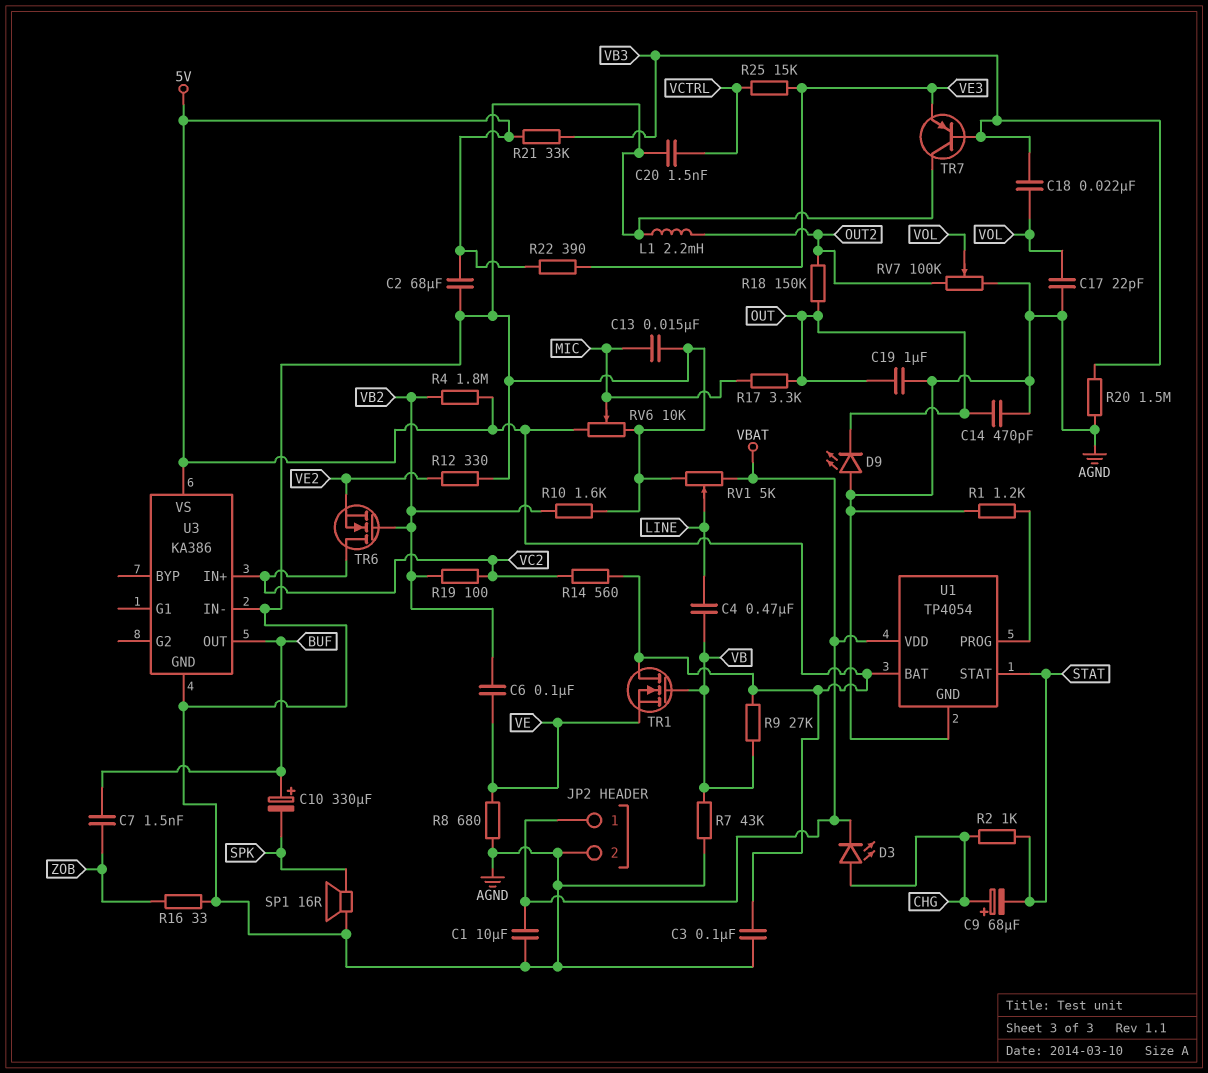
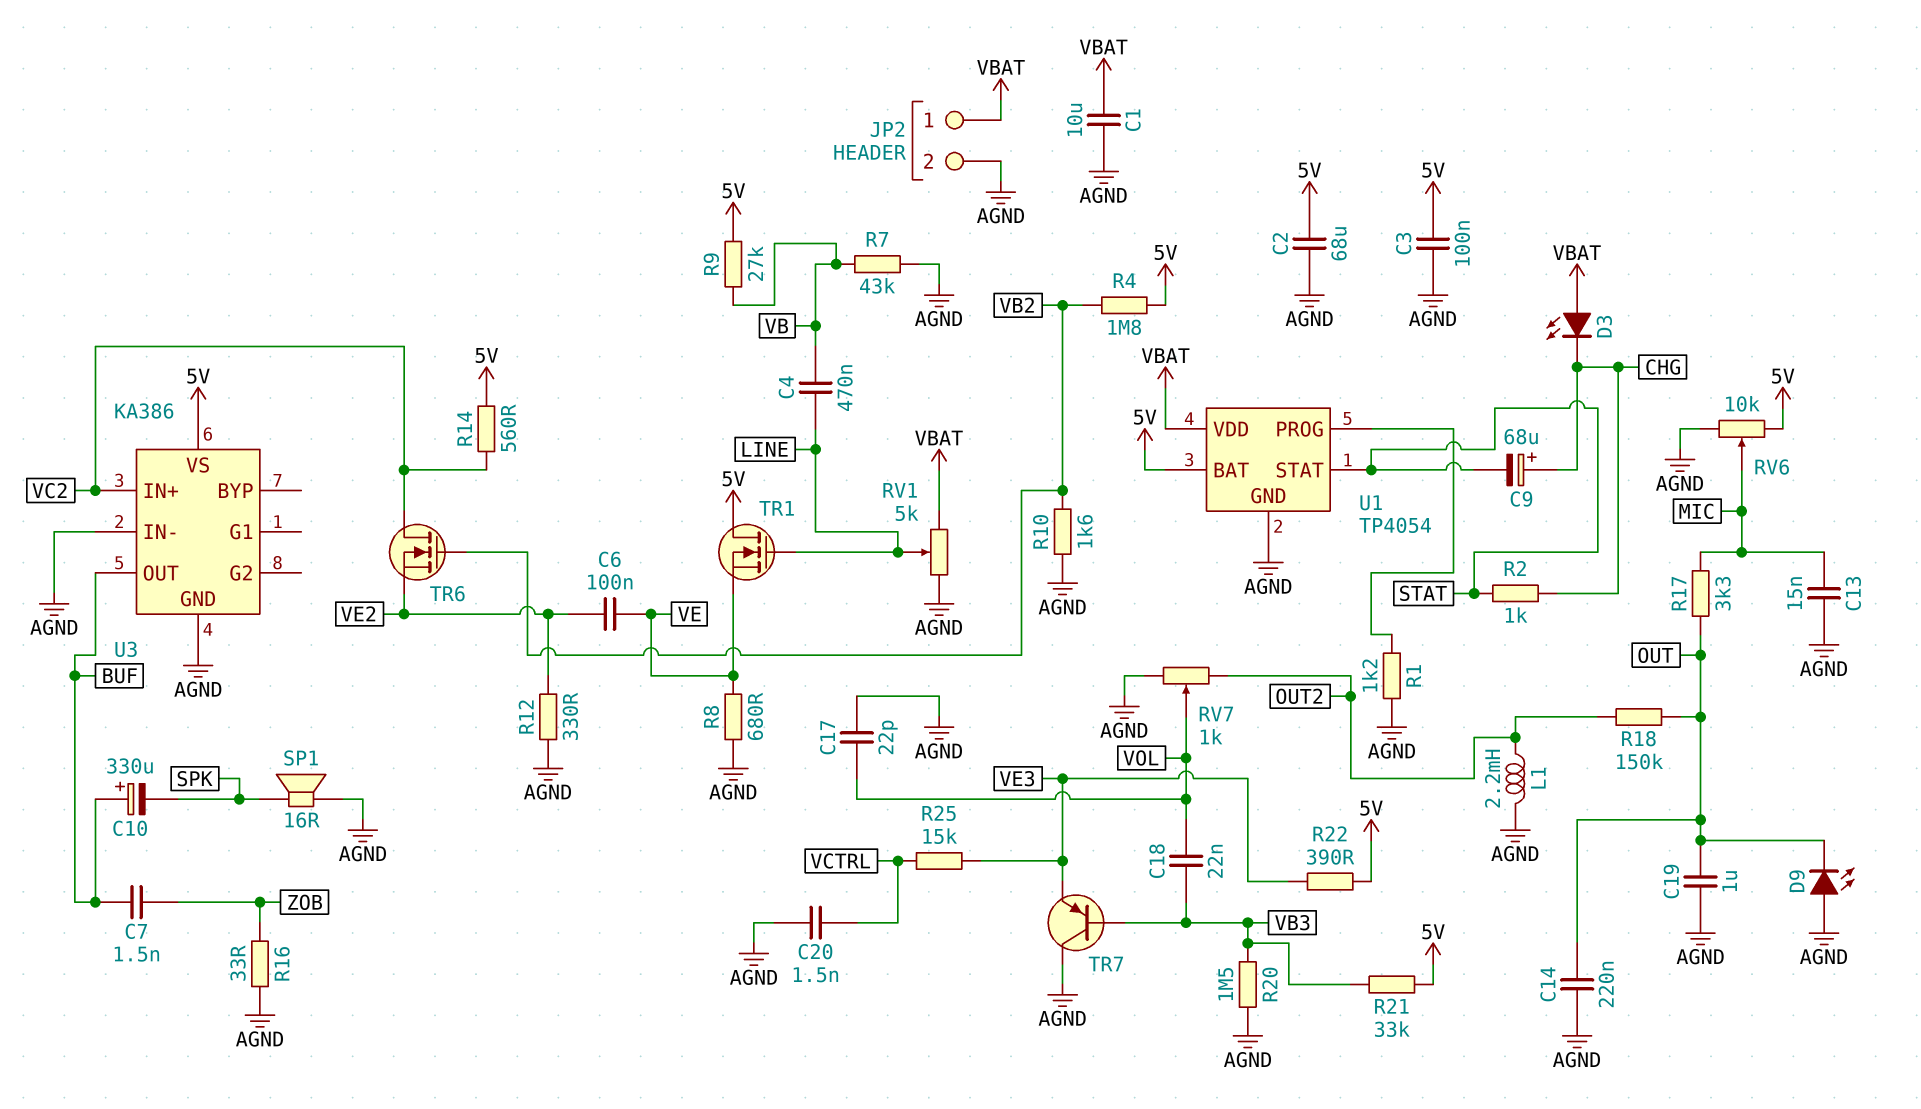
C6: 100nF (VB2, VE) -> 100nF (VE, VE2)
C14: 470pF (AGND, OUT) -> 220nF (AGND, OUT)
D3: LED (A CHG, K VBAT) -> LED (A VBAT, K CHG)
R19: 100 (VB2, VC2) -> none
RV7: 100k (AGND, OUT2, wiper VOL) -> 1k (AGND, OUT2, wiper VOL)
TR1: NMOS (G VB, D 5V, S VE) -> NMOS (G LINE, D 5V, S VE)

